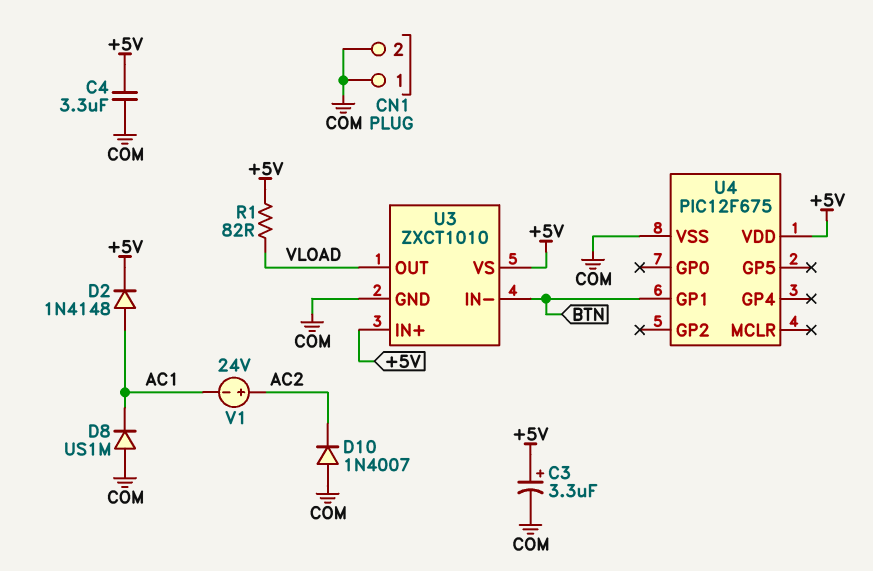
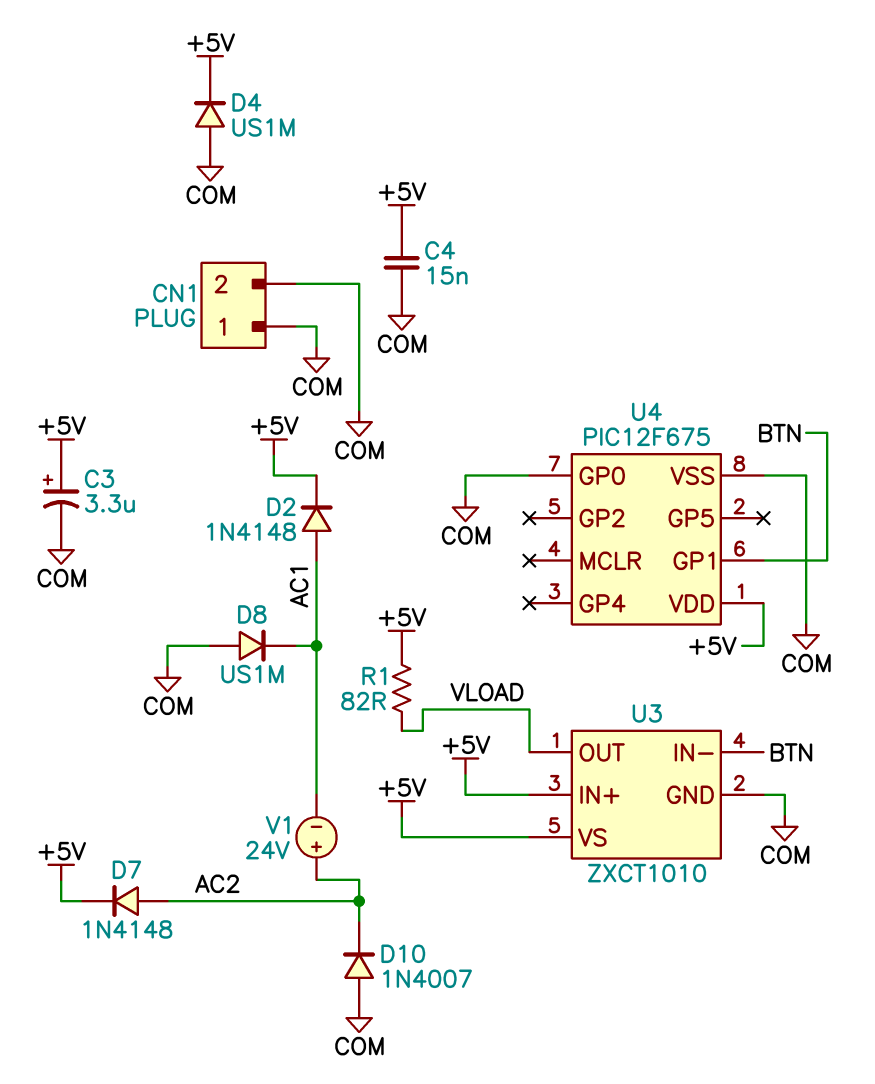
C4: 3.3uF (+5V, COM) -> 15nF (+5V, COM)
D4: none -> diode US1M (A COM, K +5V)
D7: none -> diode 1N4148 (A AC2, K +5V)
U4 pin GP0: none -> COM

